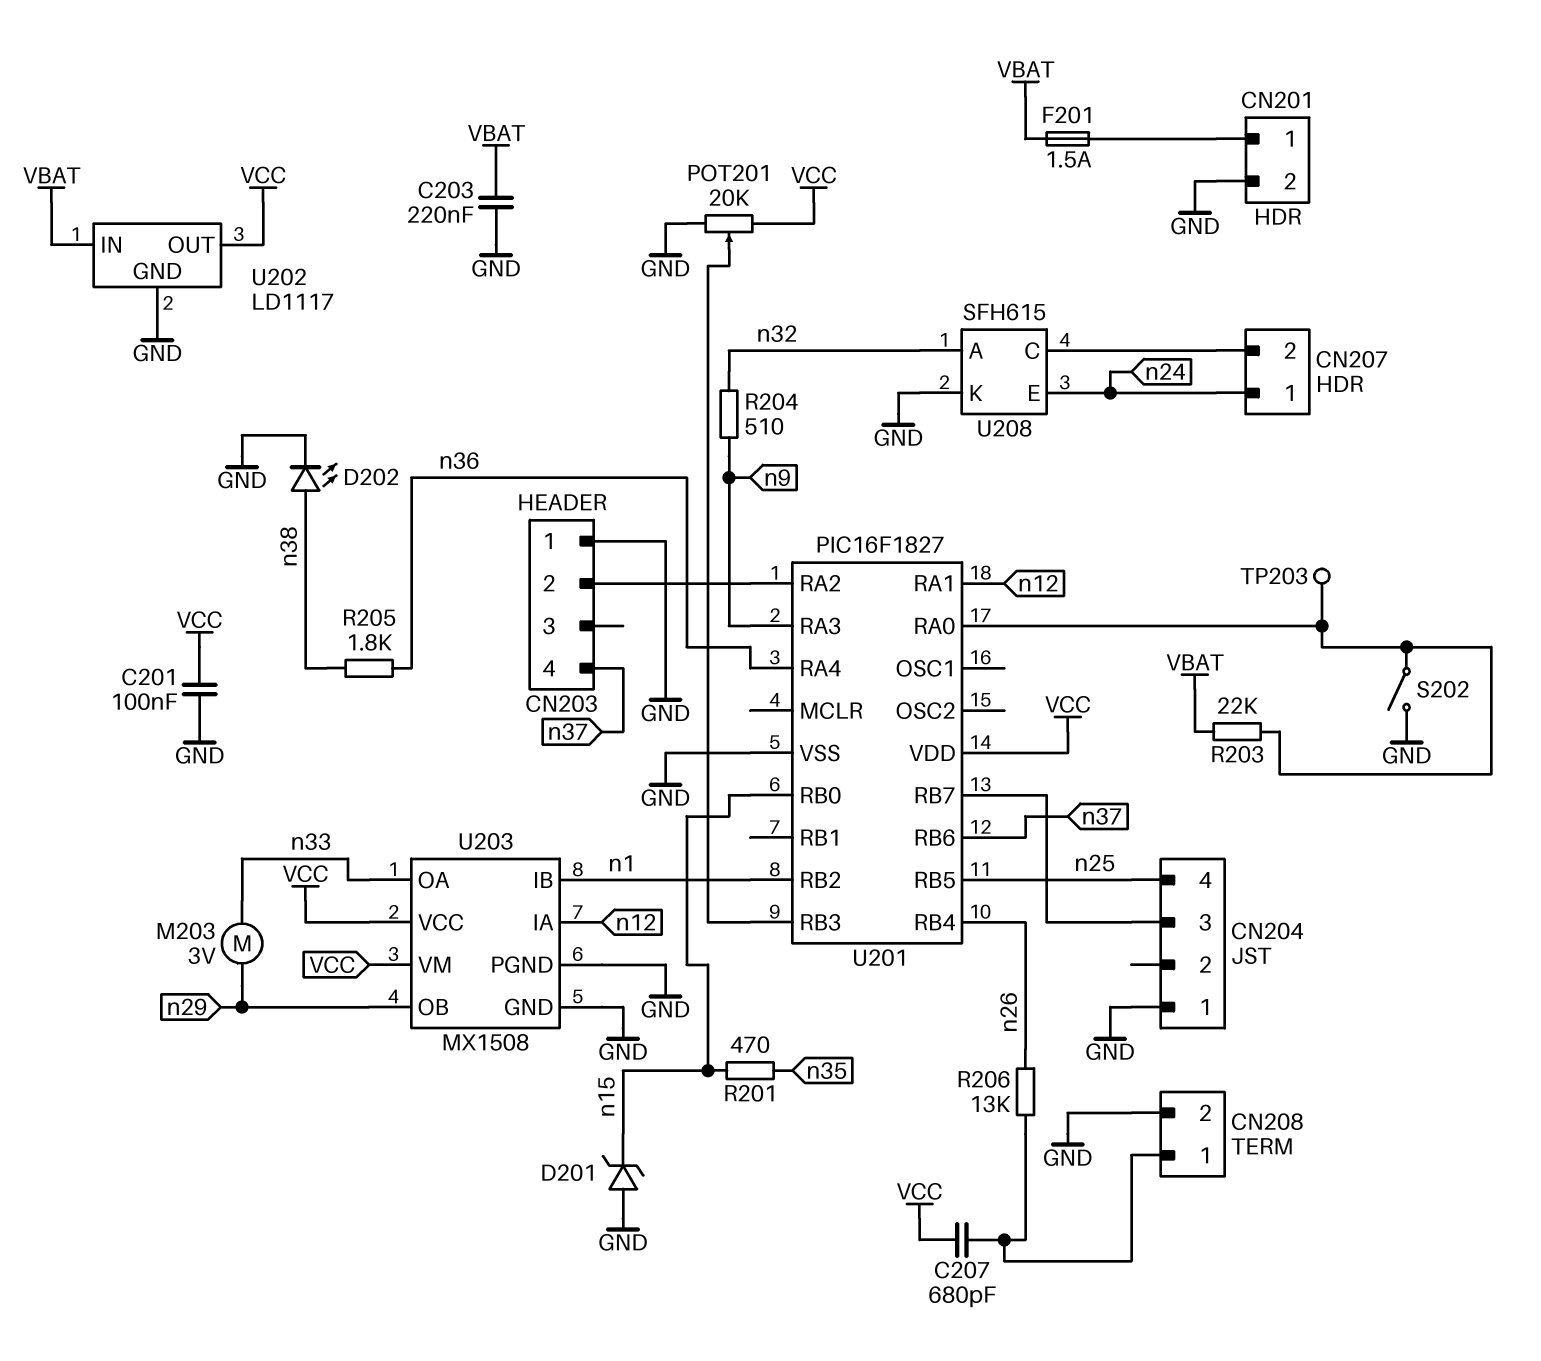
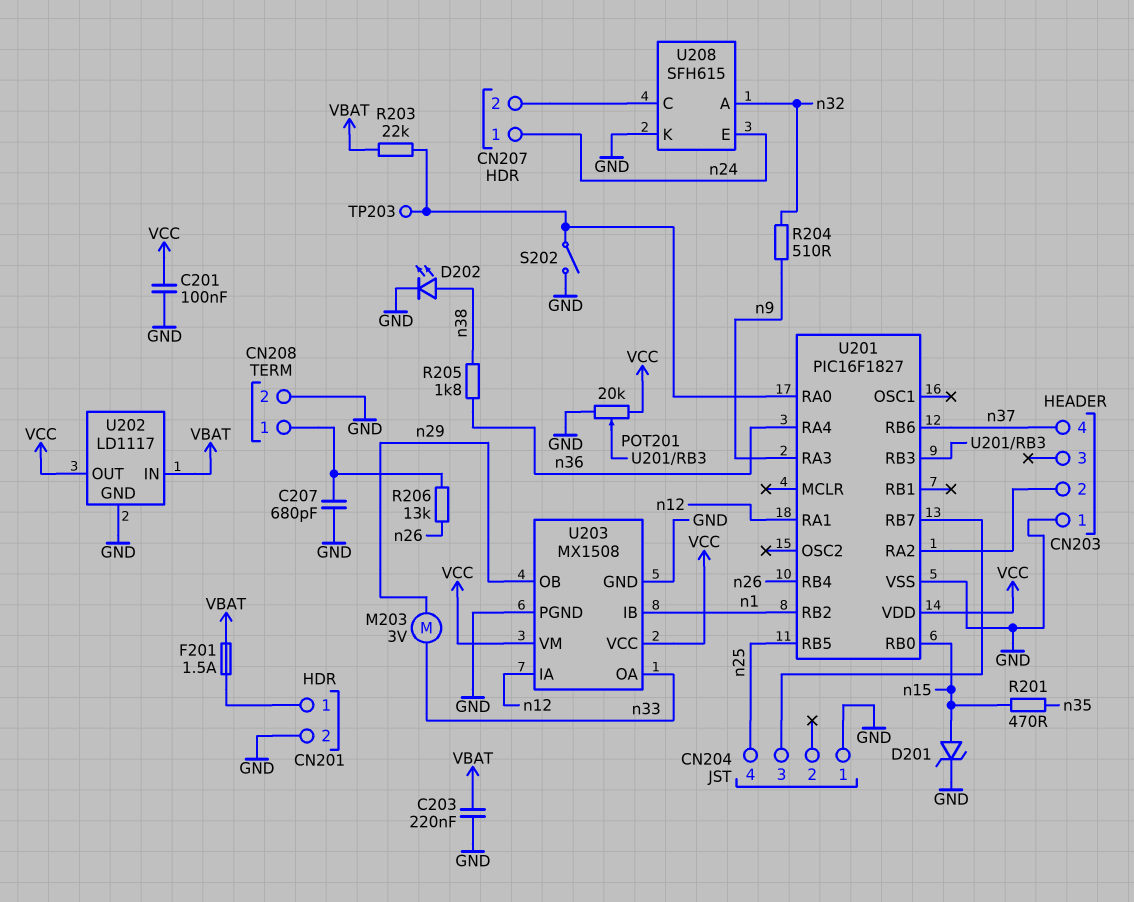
C207: 680pF (CN208/1, VCC) -> 680pF (CN208/1, GND)
D201: zener (A GND, K n15) -> zener (A n15, K GND)

